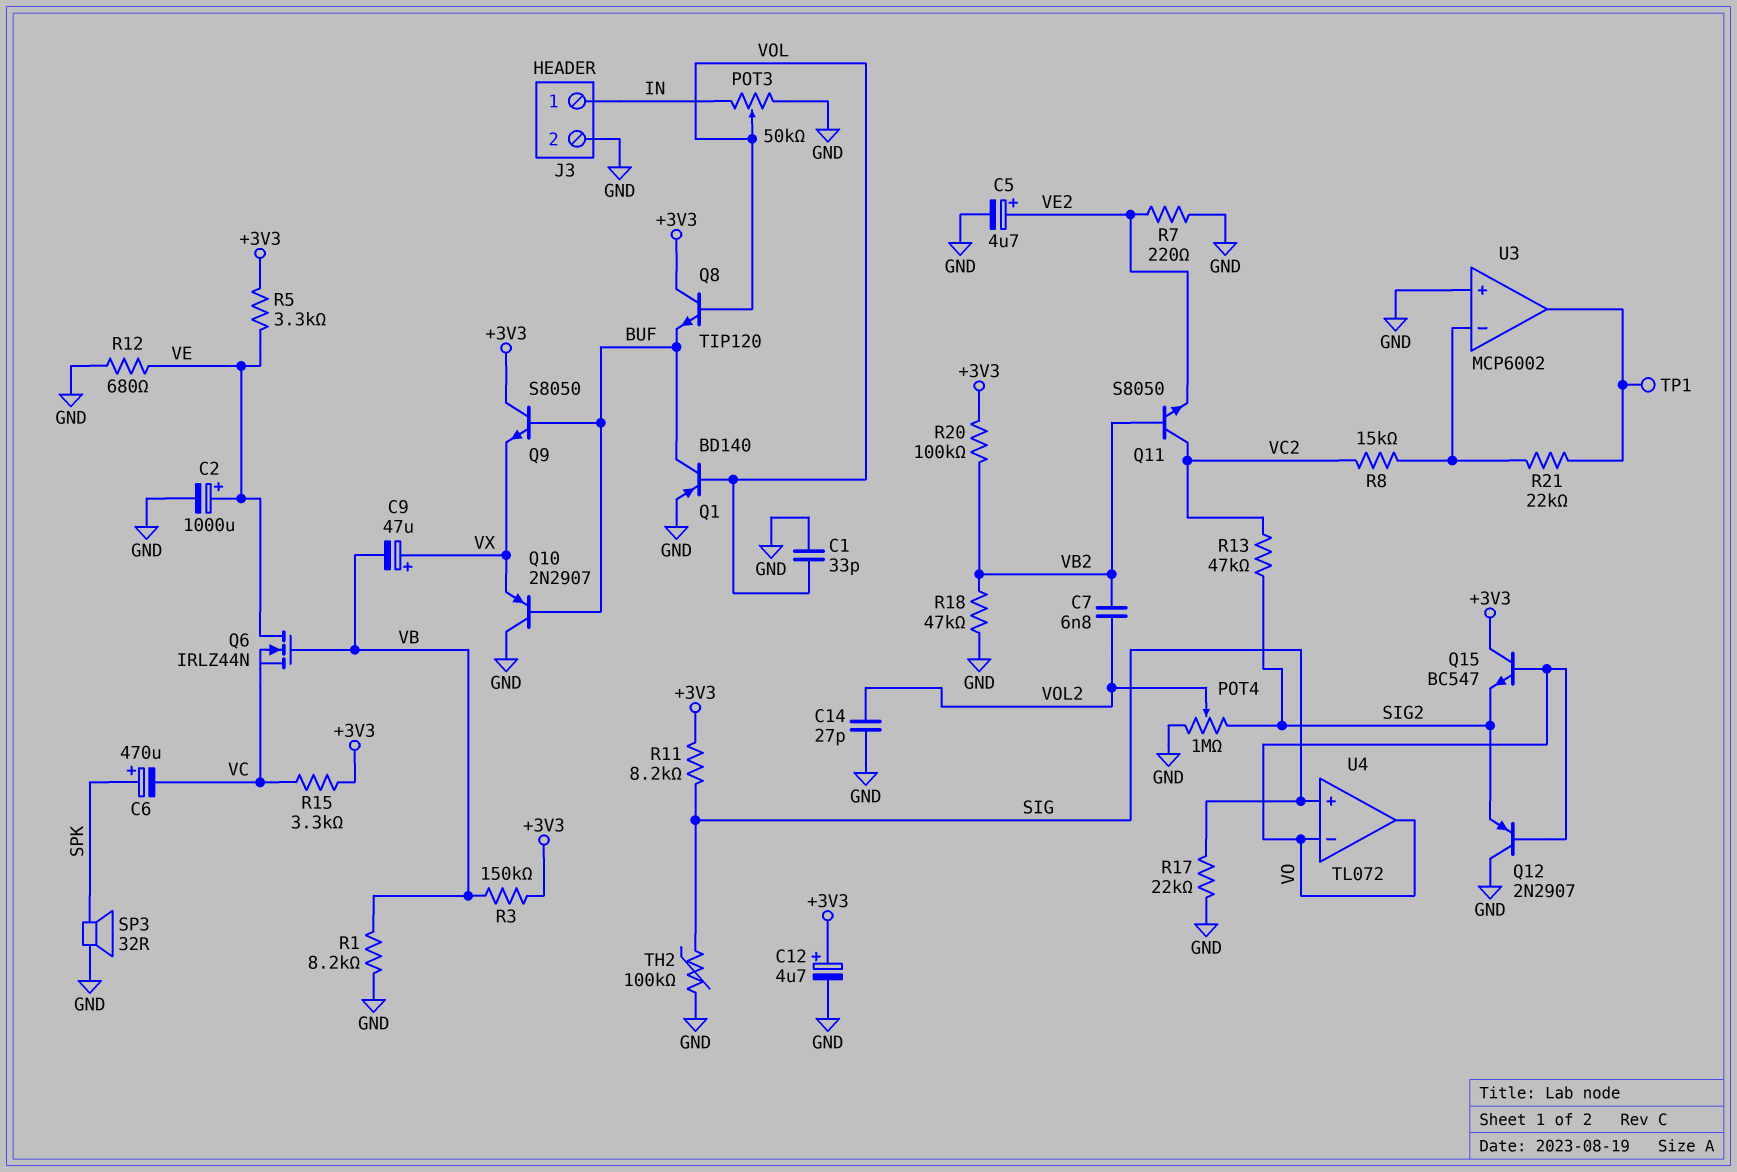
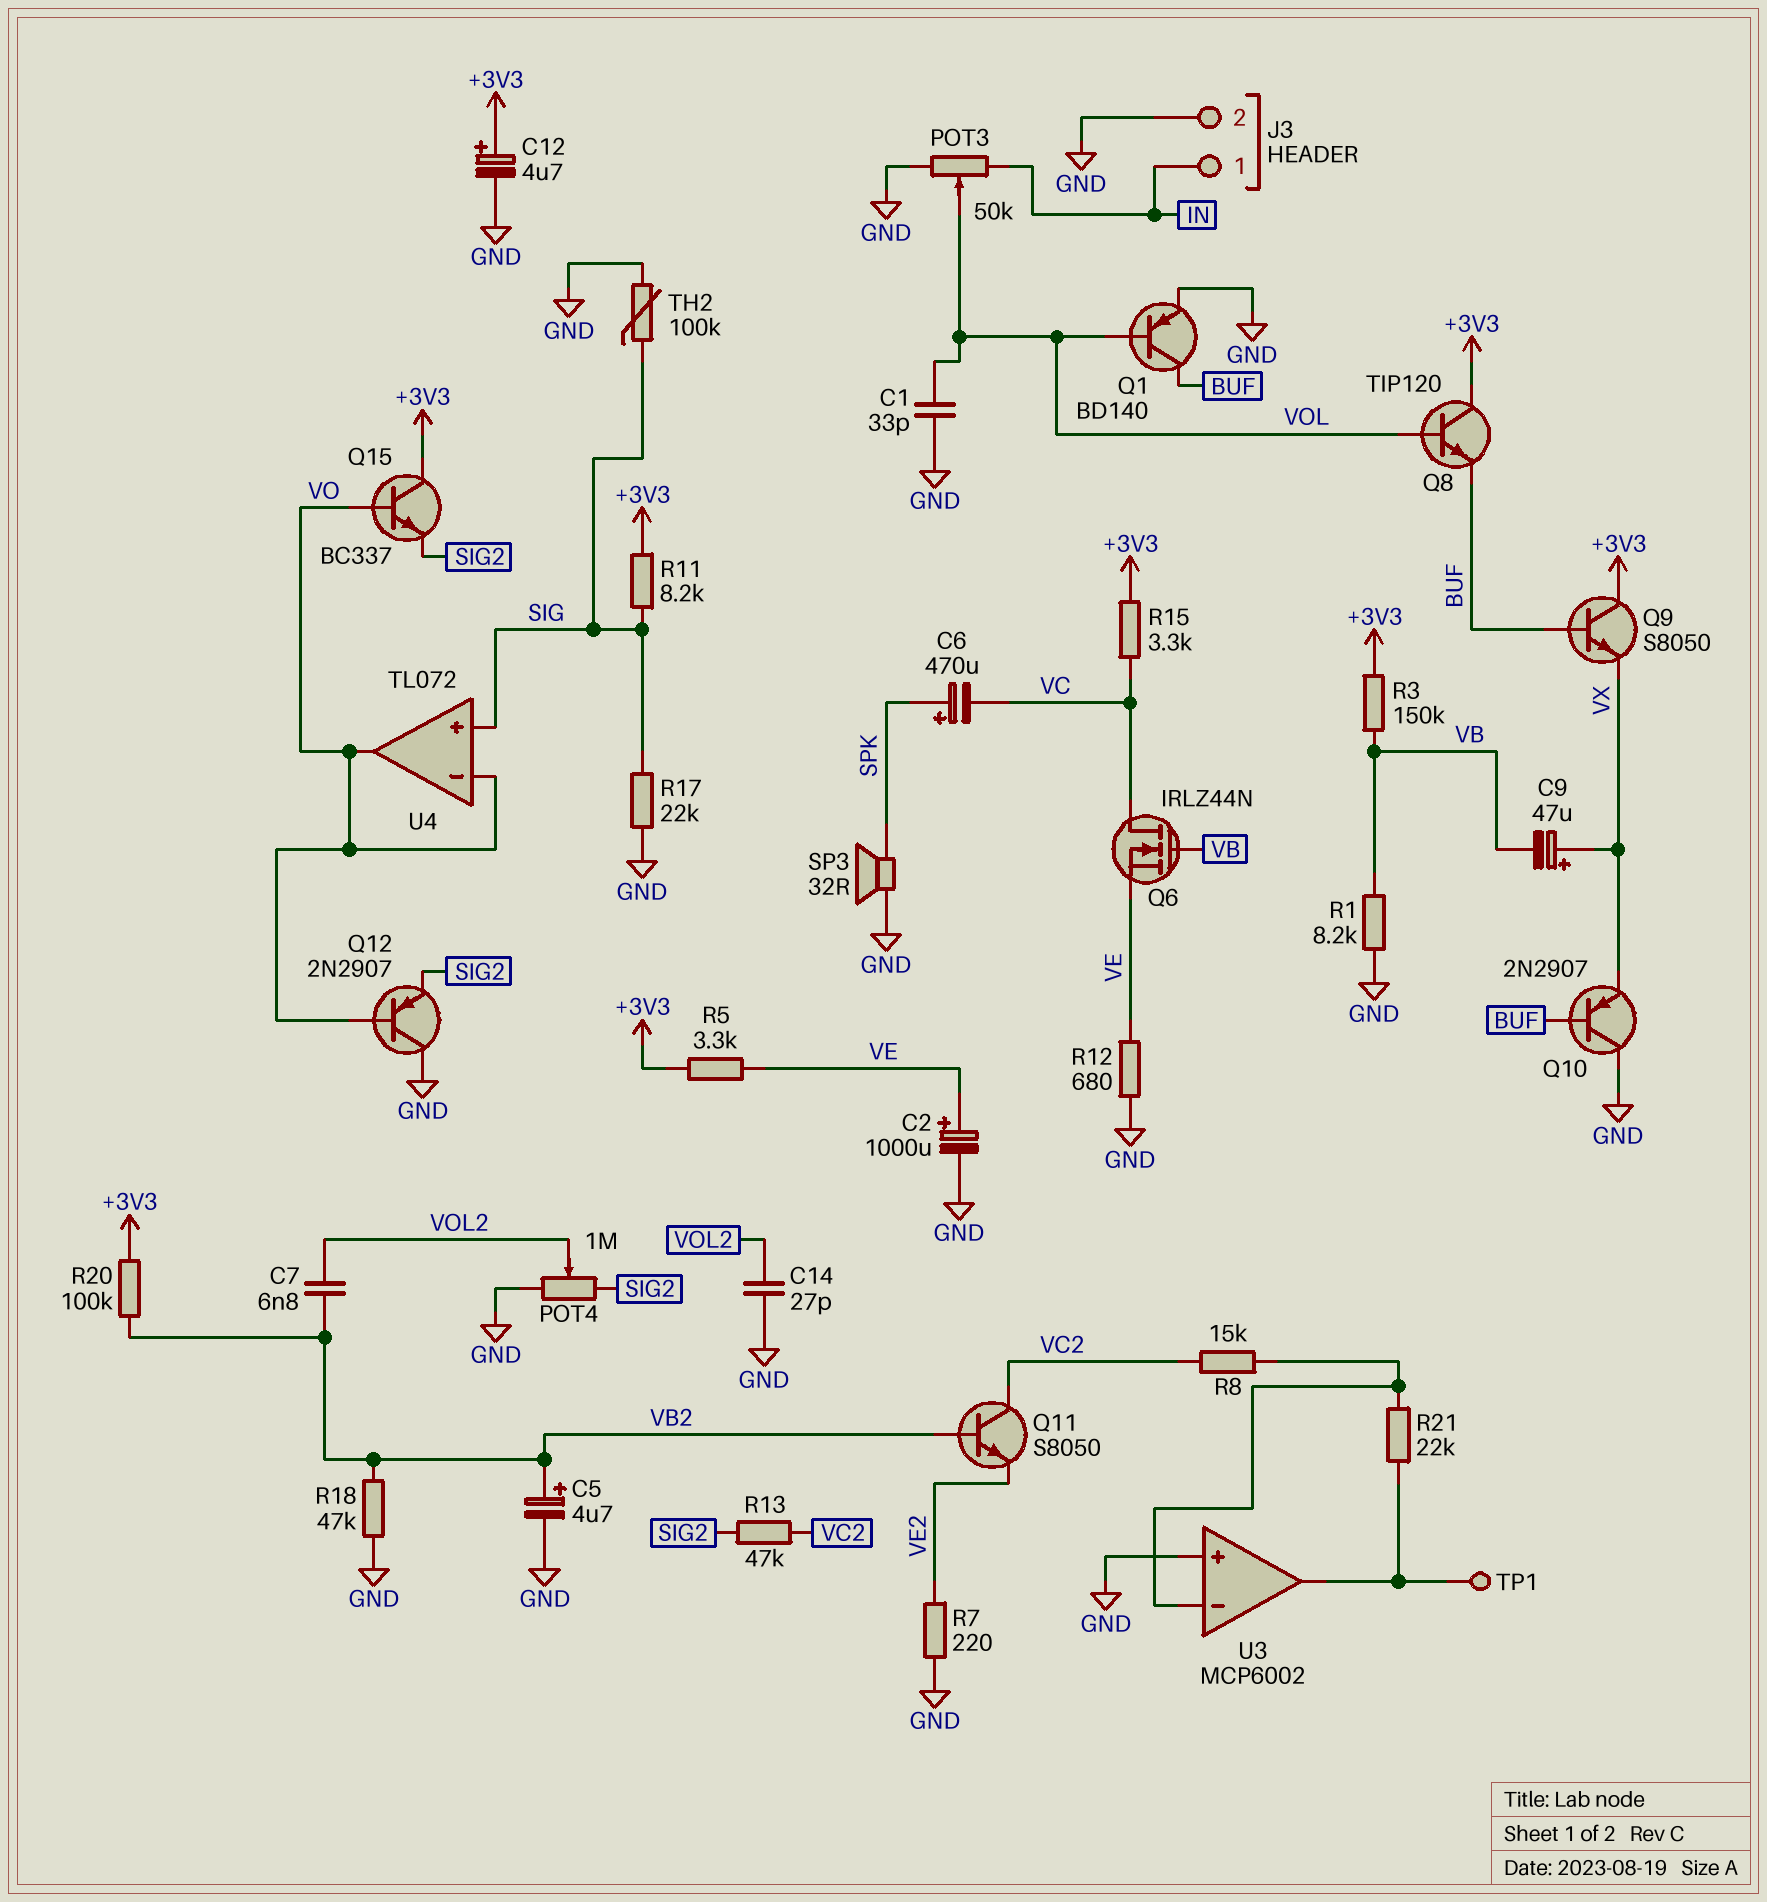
C5: 4.7uF (plus VE2, minus GND) -> 4.7uF (plus VB2, minus GND)
Q6: NMOS IRLZ44N (G VB, D VE, S VC) -> NMOS IRLZ44N (G VB, D VC, S VE)
Q15: NPN BC547 (B VO, C +3V3, E SIG2) -> NPN BC337 (B VO, C +3V3, E SIG2)

